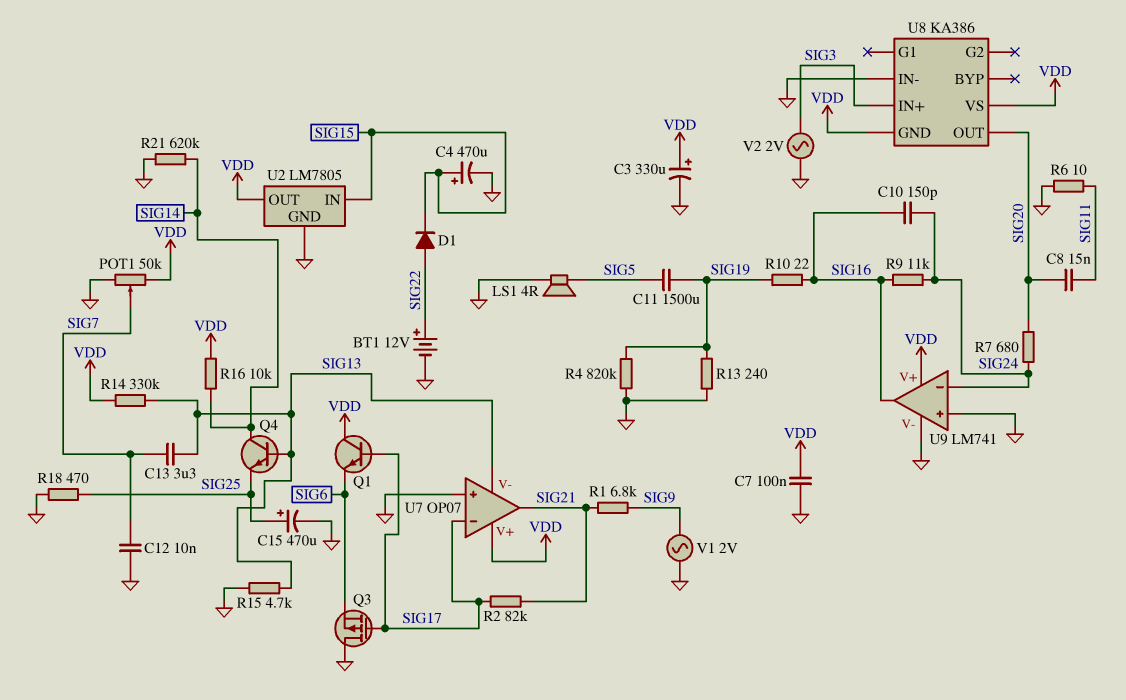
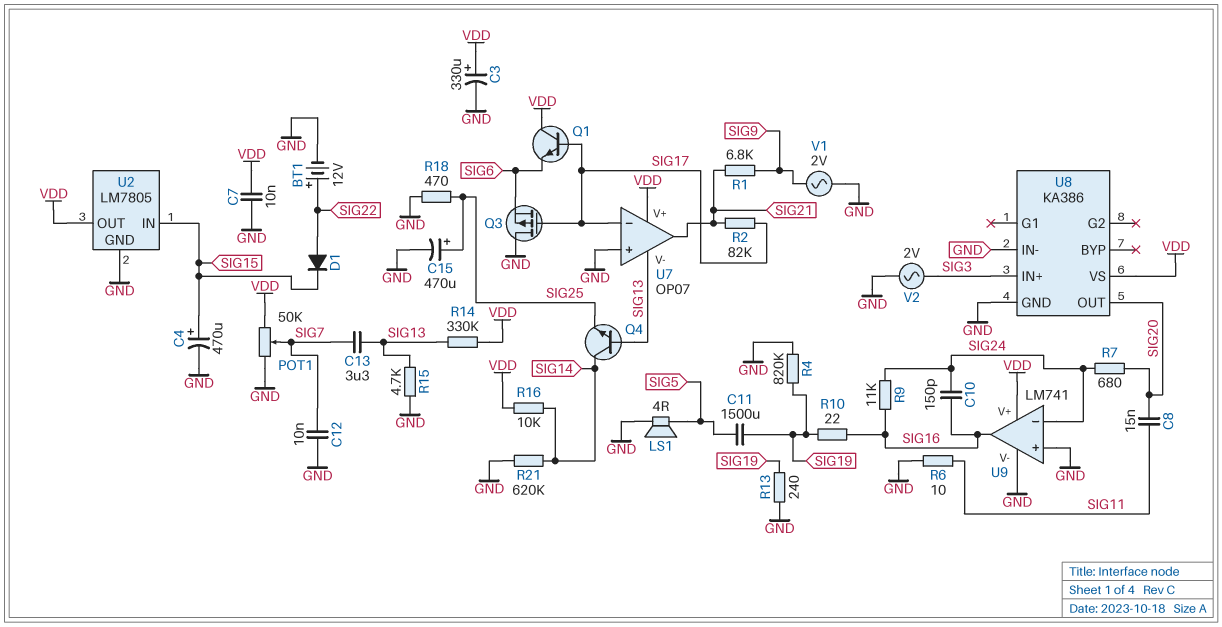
C7: 100nF (GND, VDD) -> 10nF (GND, VDD)
U8 pin GND: VDD -> GND

